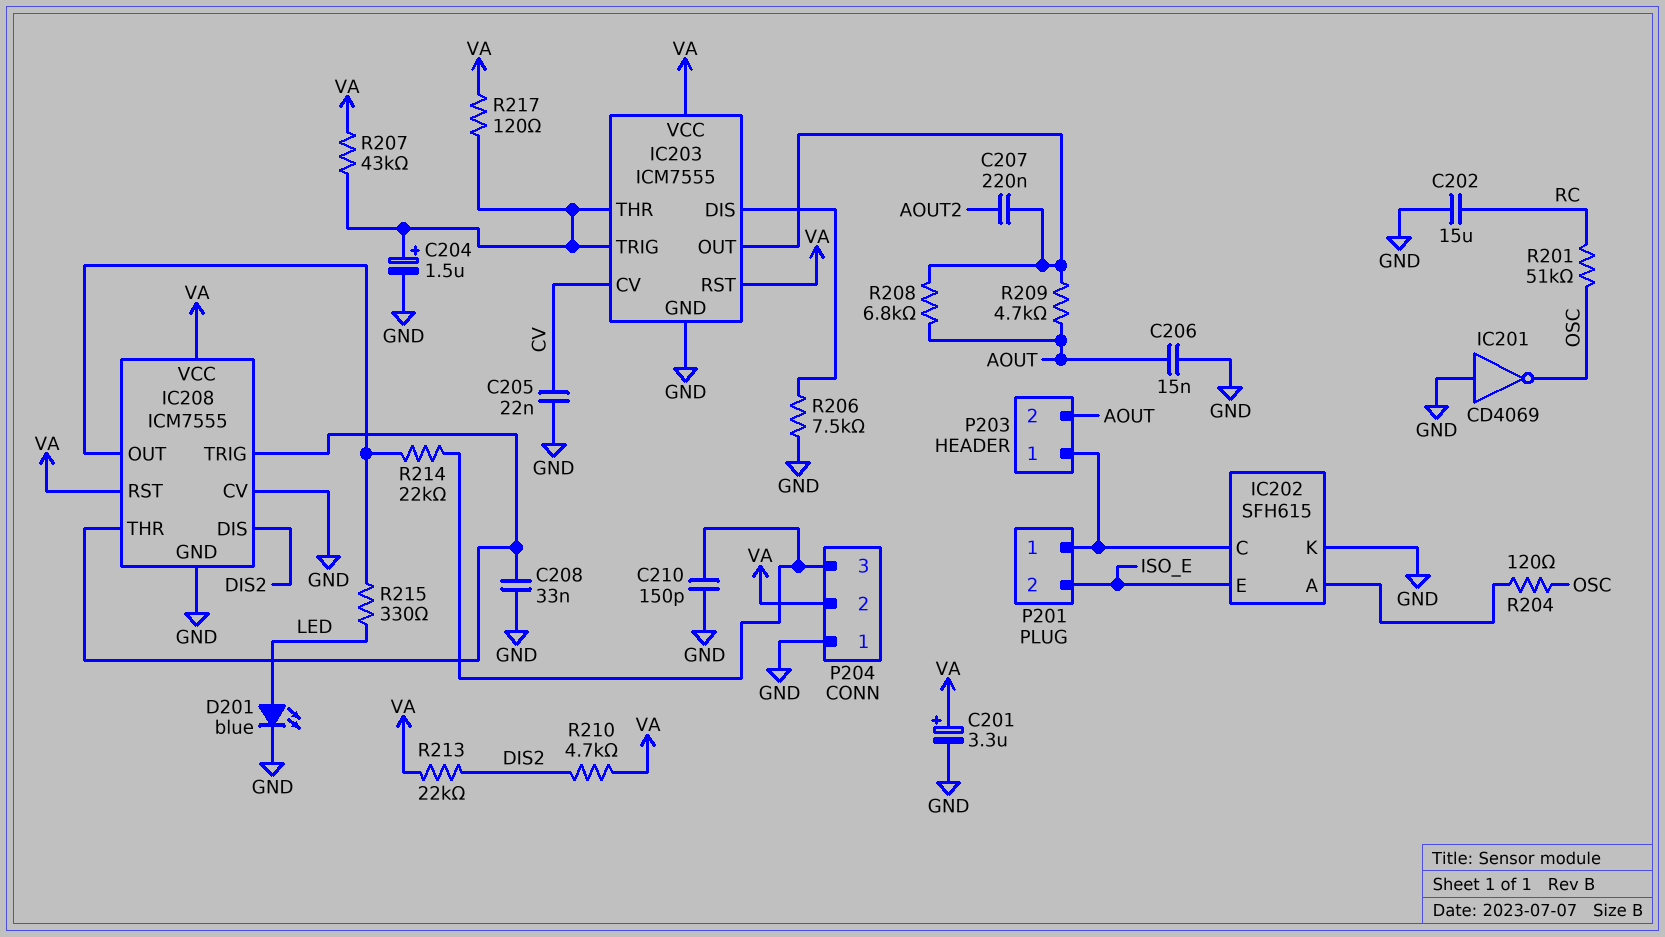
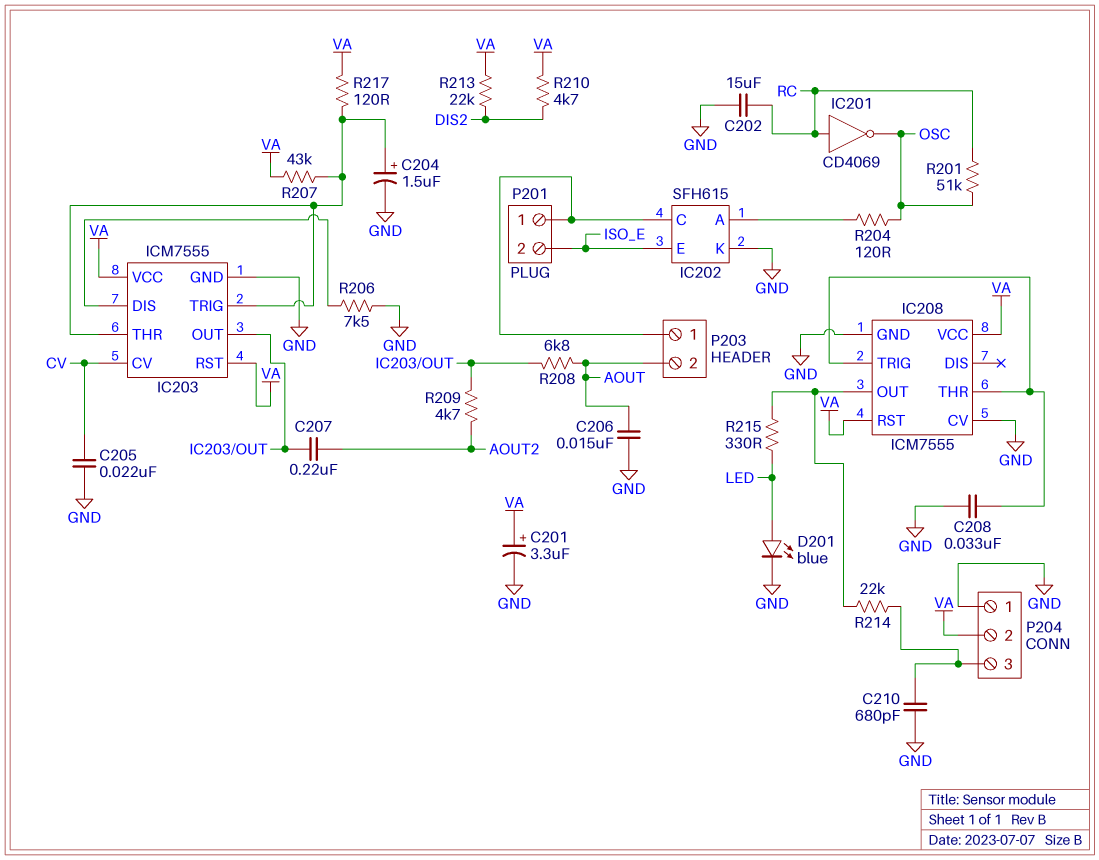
C210: 150pF (GND, P204/3) -> 680pF (GND, P204/3)
IC201: NOT CD4069 (in GND, out OSC) -> NOT CD4069 (in RC, out OSC)
IC208 pin DIS: DIS2 -> none
R209: 4.7k (AOUT, IC203/OUT) -> 4.7k (AOUT2, IC203/OUT)

